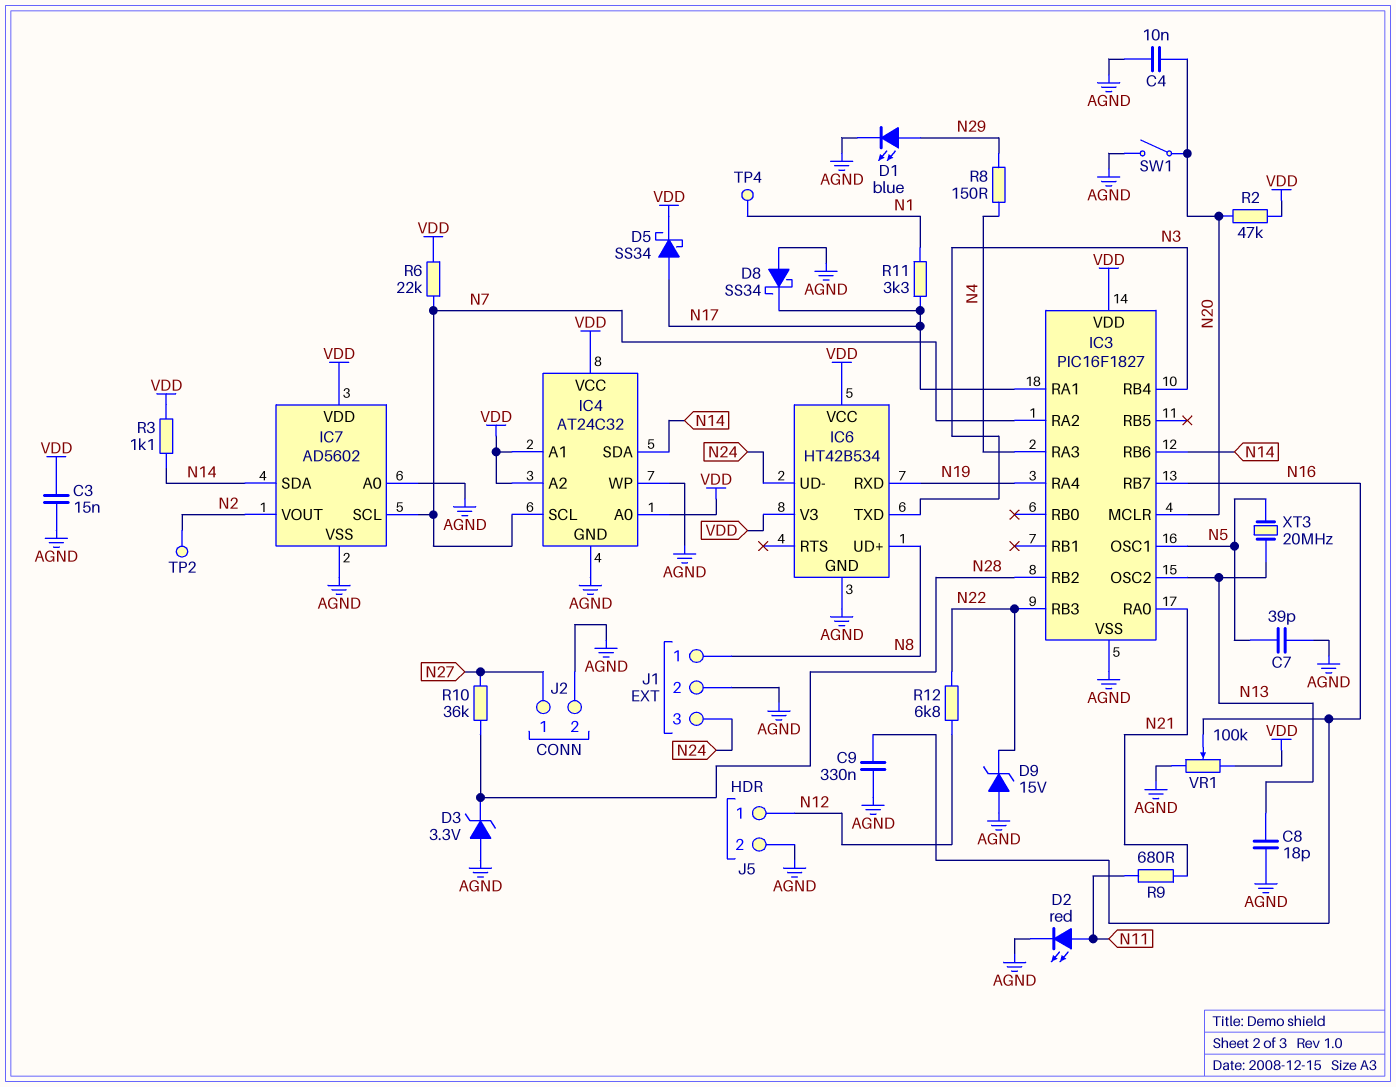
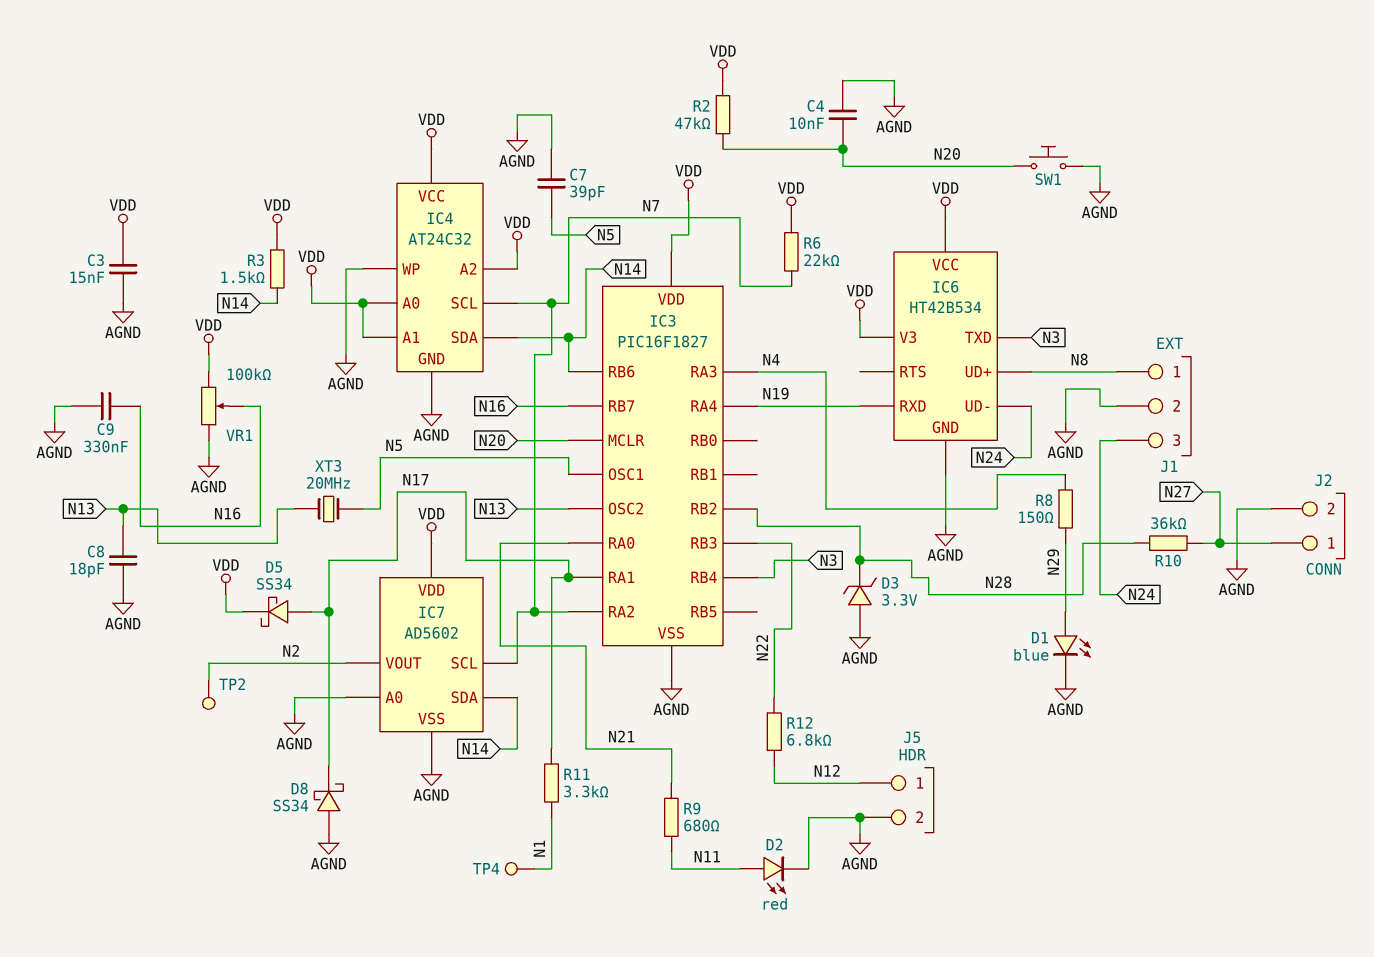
D9: zener 15V (A AGND, K N22) -> none
R3: 1.1k (N14, VDD) -> 1.5k (N14, VDD)
SW1: switch (AGND, N20) -> button (AGND, N20)

